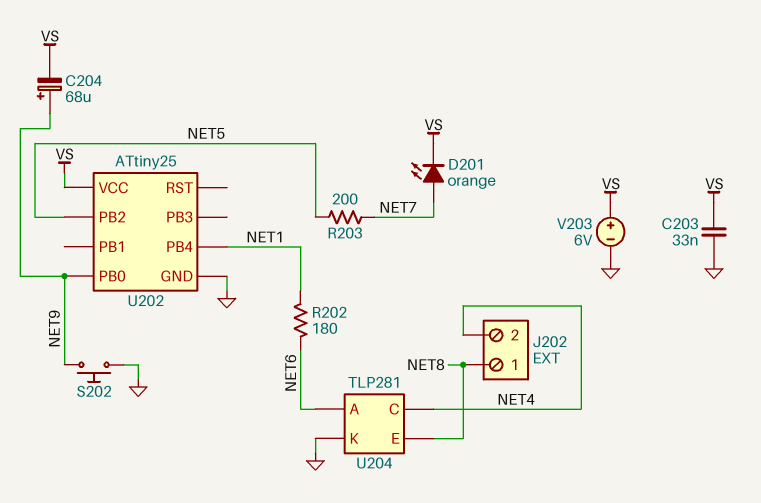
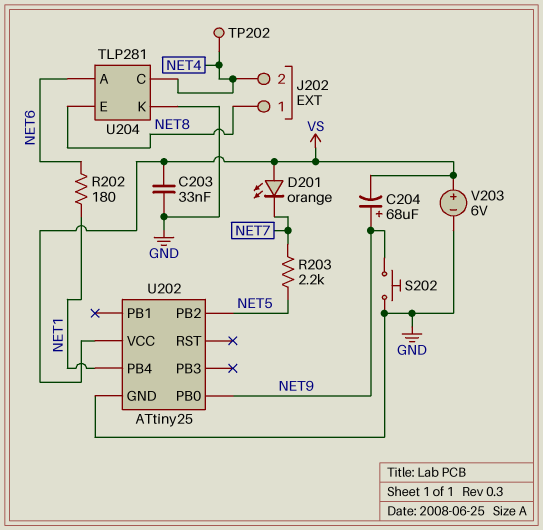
D201: LED orange (A NET7, K VS) -> LED orange (A VS, K NET7)
R203: 200 (NET5, NET7) -> 2.2k (NET5, NET7)
TP202: none -> test point (NET4)

